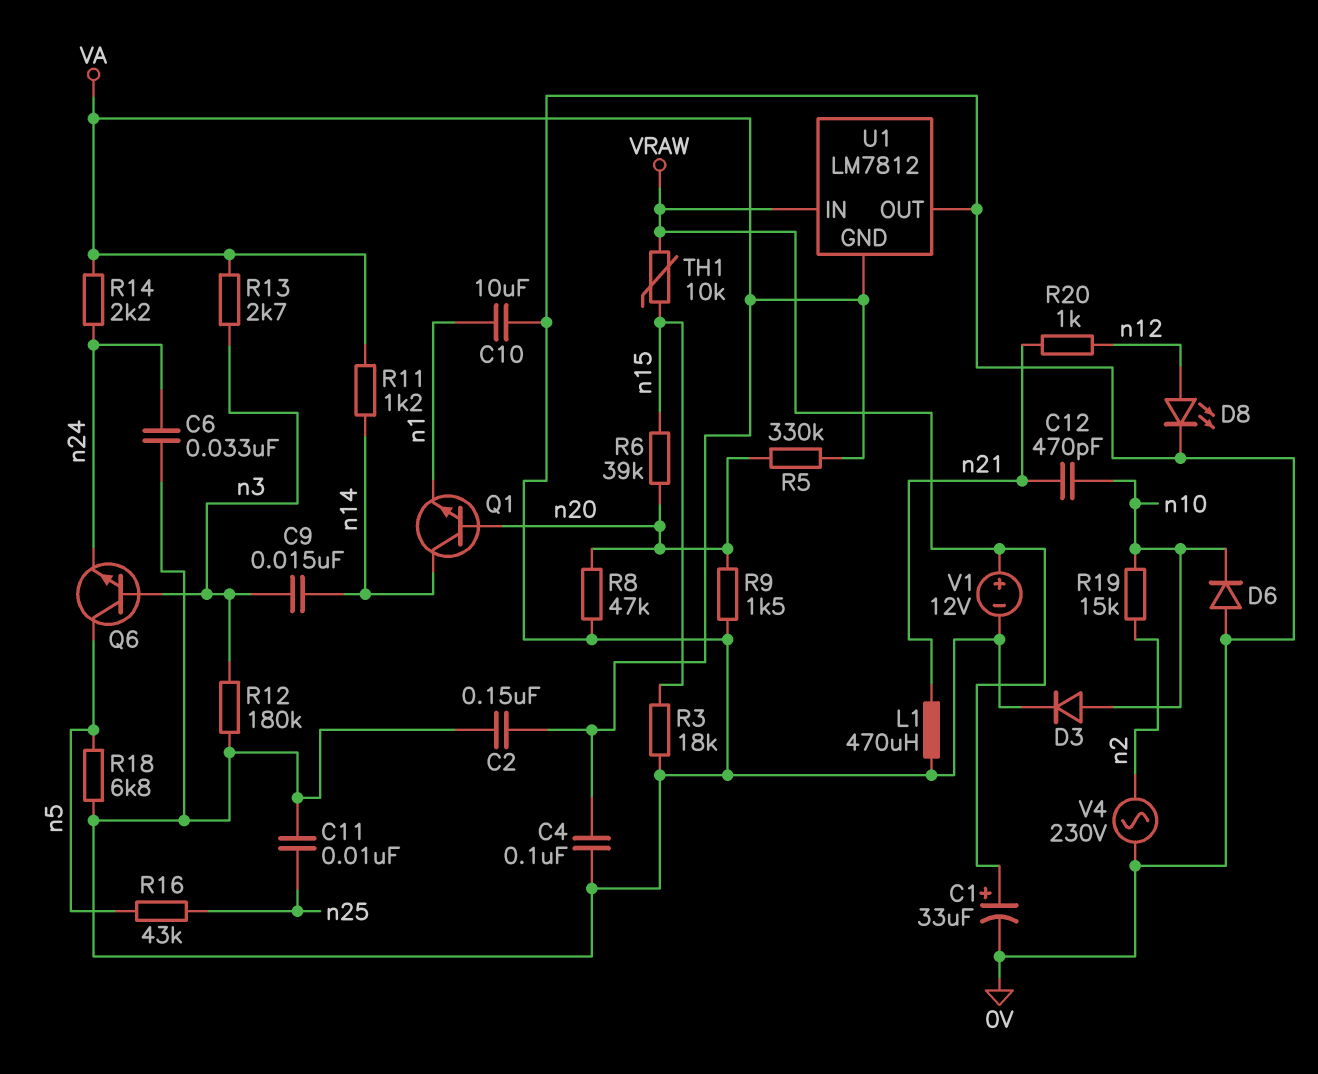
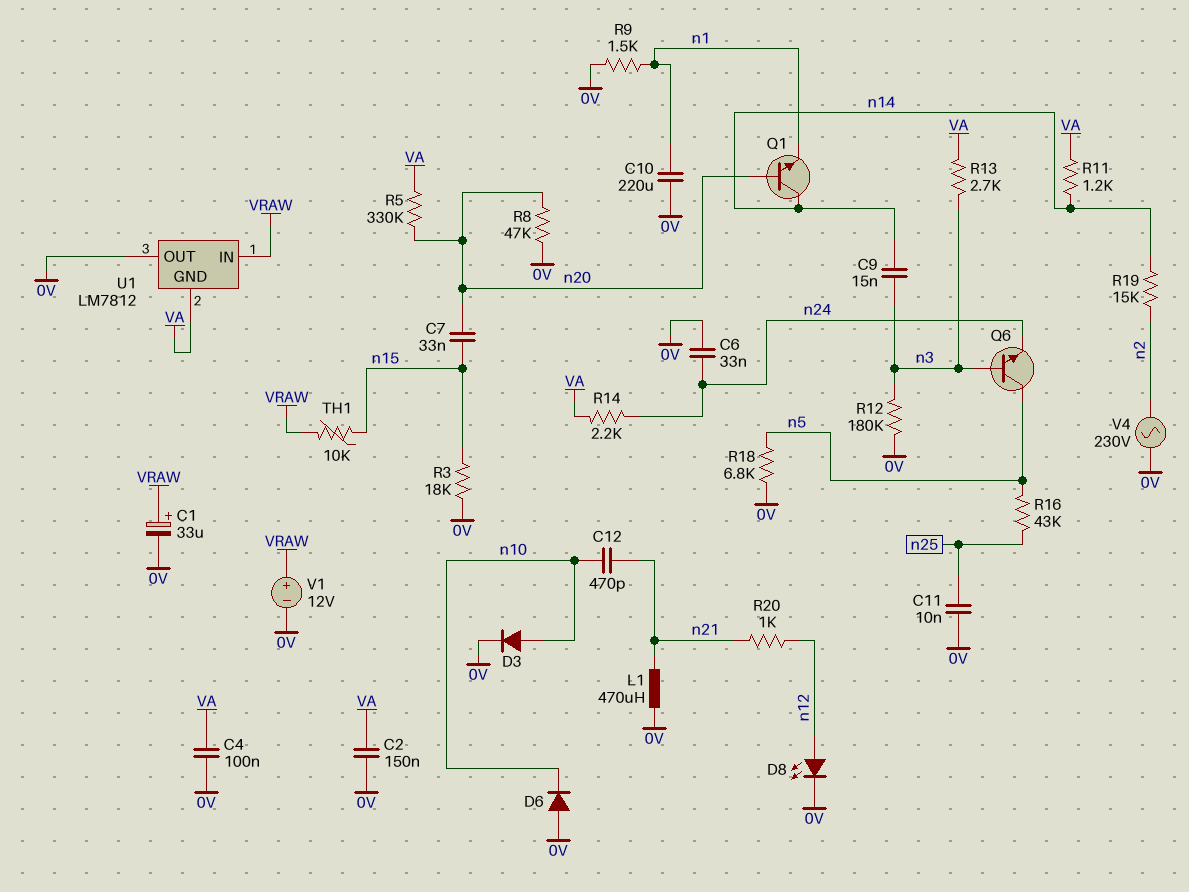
C7: none -> 33nF (n15, n20)
C10: 10uF (0V, n1) -> 220uF (0V, n1)
R6: 39k (n15, n20) -> none
R9: 1.5k (0V, n20) -> 1.5k (0V, n1)
R19: 15k (n2, n10) -> 15k (n2, n14)

